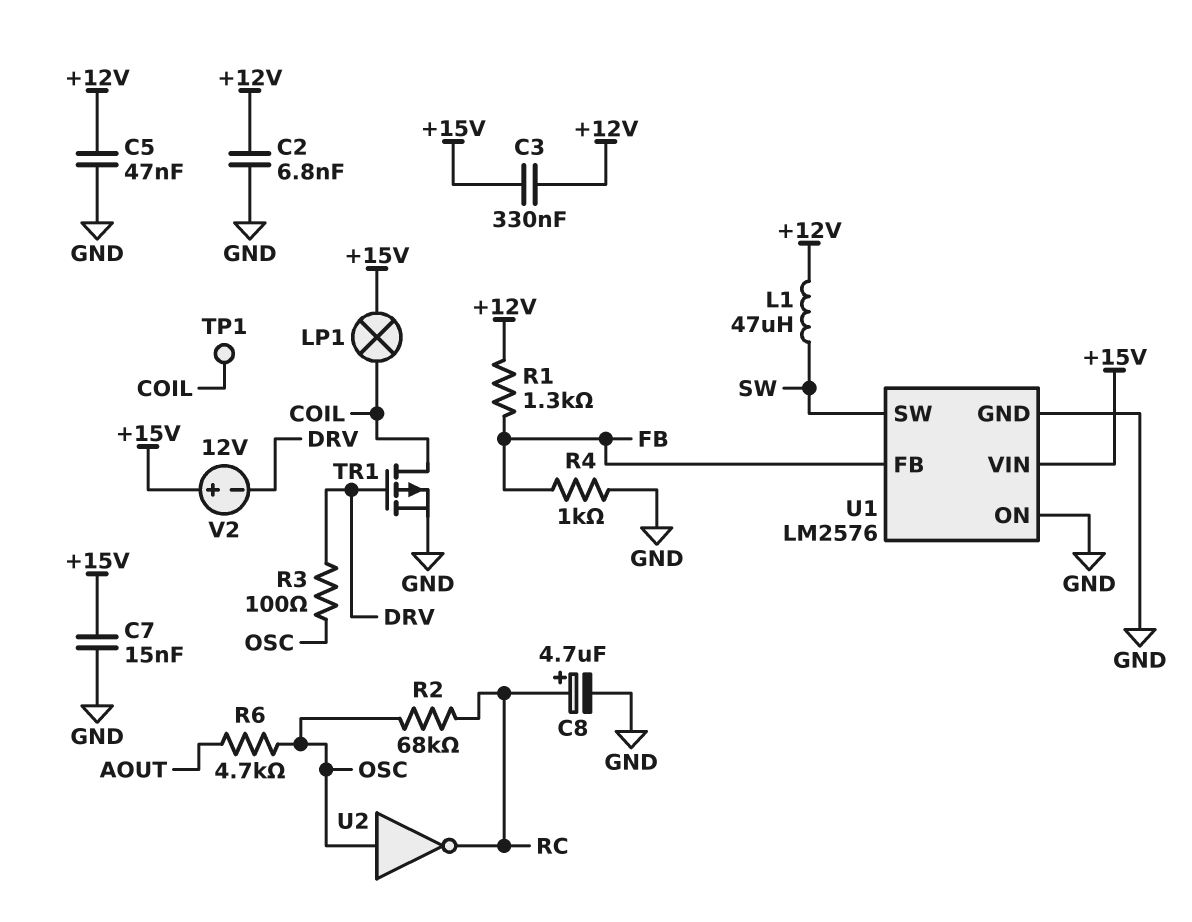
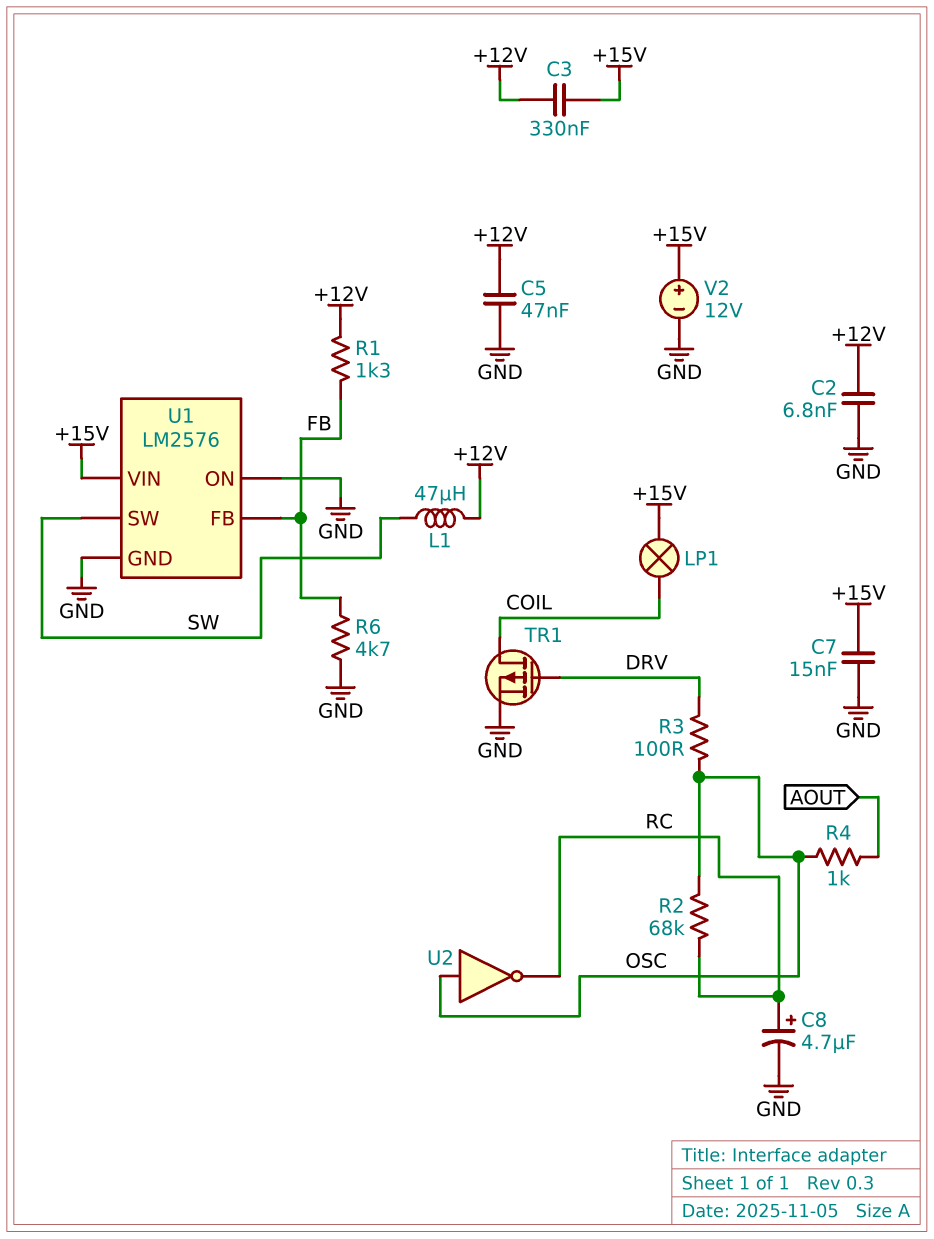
R4: 1k (FB, GND) -> 1k (AOUT, OSC)
R6: 4.7k (AOUT, OSC) -> 4.7k (FB, GND)
TP1: test point (COIL) -> none
V2: 12V (plus +15V, minus DRV) -> 12V (plus +15V, minus GND)

